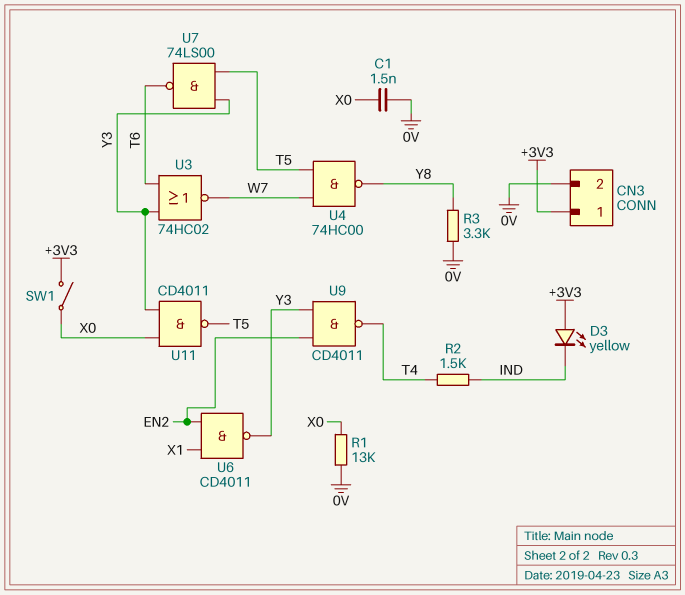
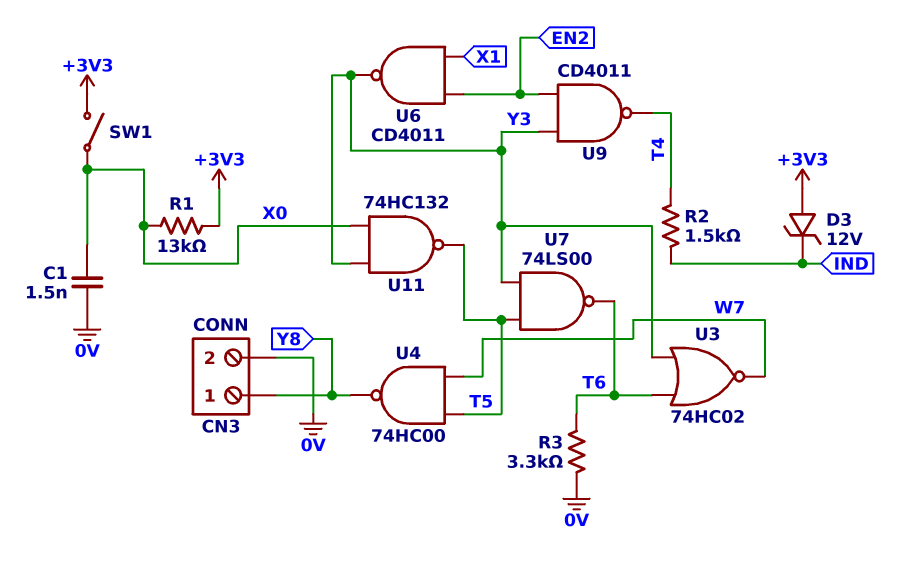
CN3 pin 1: +3V3 -> Y8
D3: LED yellow (A +3V3, K IND) -> zener 12V (A +3V3, K IND)
R1: 13k (0V, X0) -> 13k (+3V3, X0)
R3: 3.3k (0V, Y8) -> 3.3k (0V, T6)
U11: NAND CD4011 (in X0, in Y3, out T5) -> NAND 74HC132 (in X0, in Y3, out T5)

